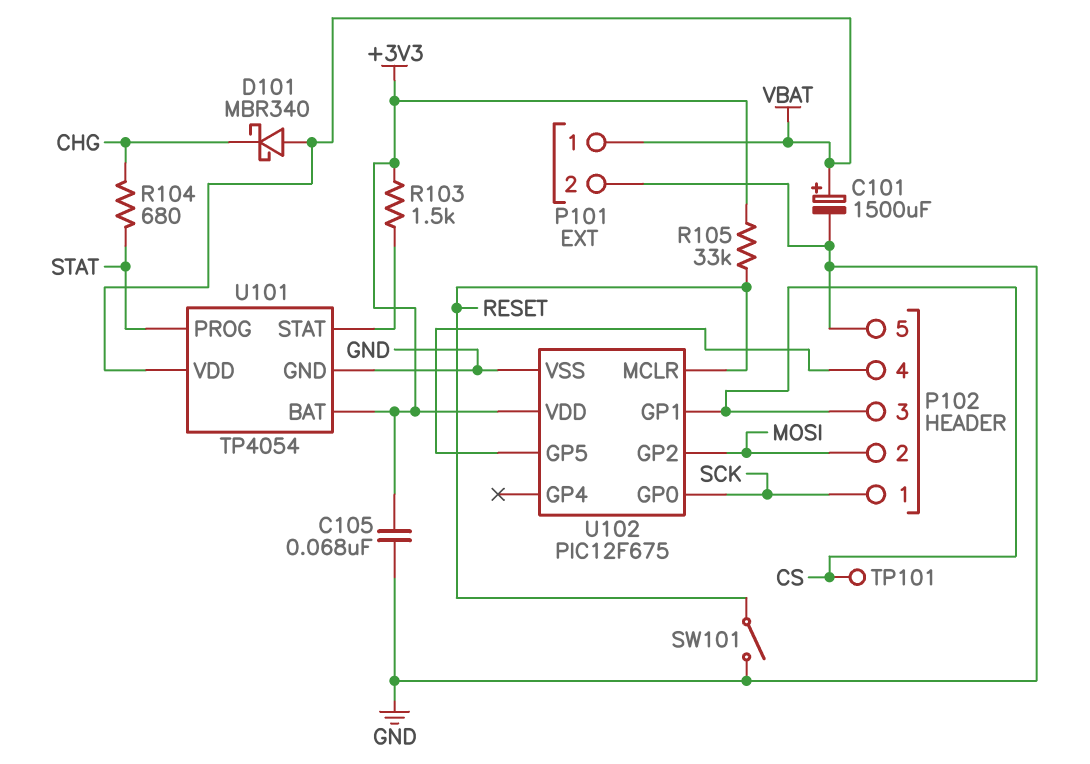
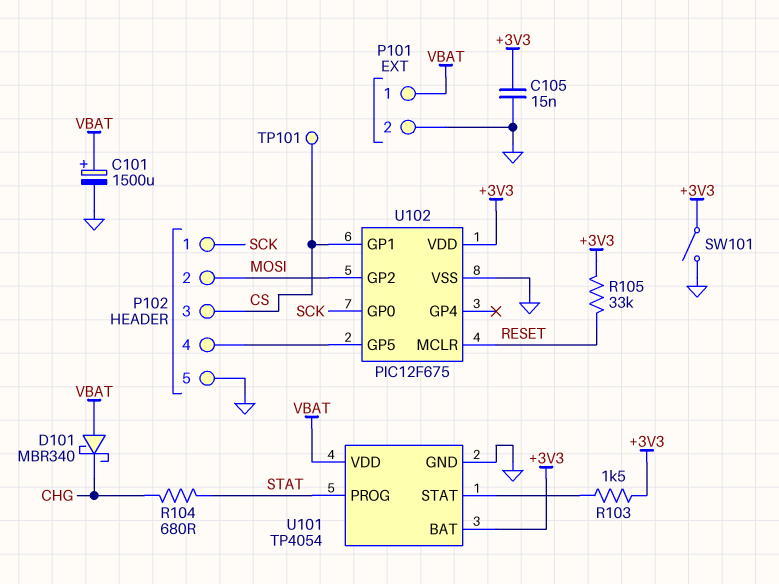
C105: 68nF (+3V3, GND) -> 15nF (+3V3, GND)
SW101: switch (GND, RESET) -> switch (+3V3, GND)

